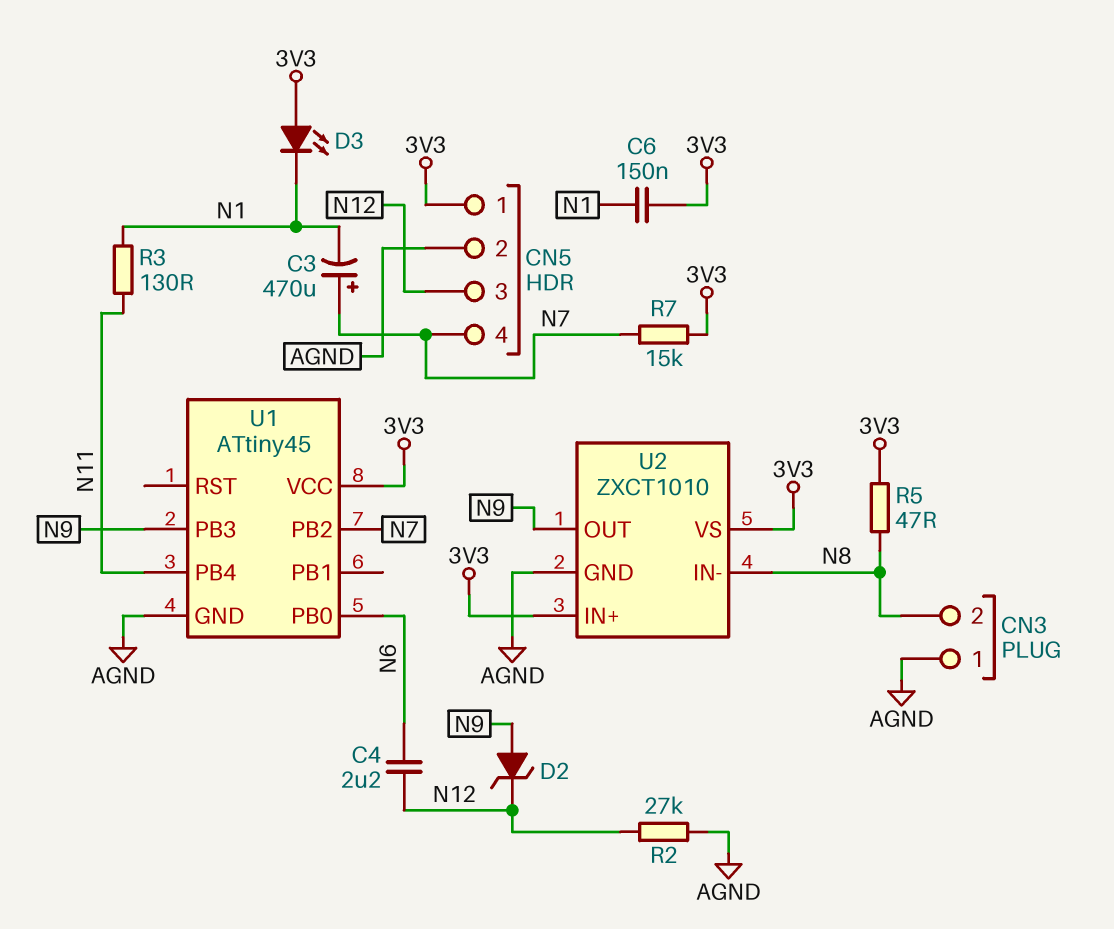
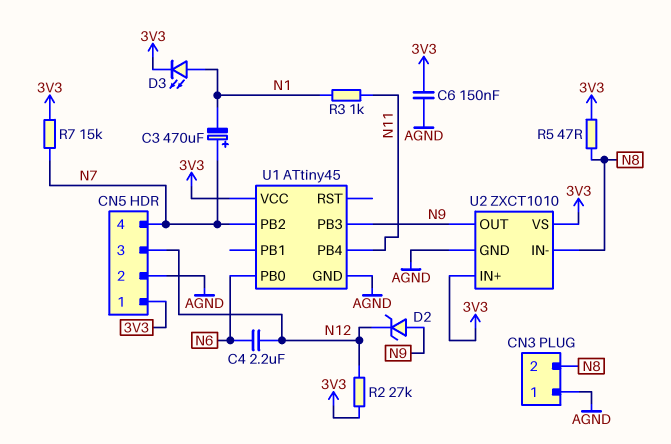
C6: 150nF (3V3, N1) -> 150nF (3V3, AGND)
D3: LED (A 3V3, K N1) -> LED (A N1, K 3V3)
R2: 27k (AGND, N12) -> 27k (3V3, N12)
R3: 130 (N1, N11) -> 1k (N1, N11)

